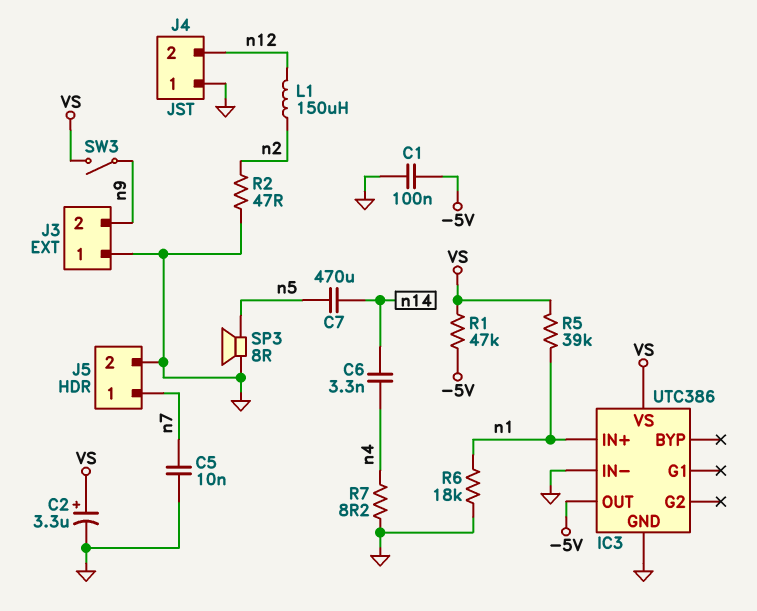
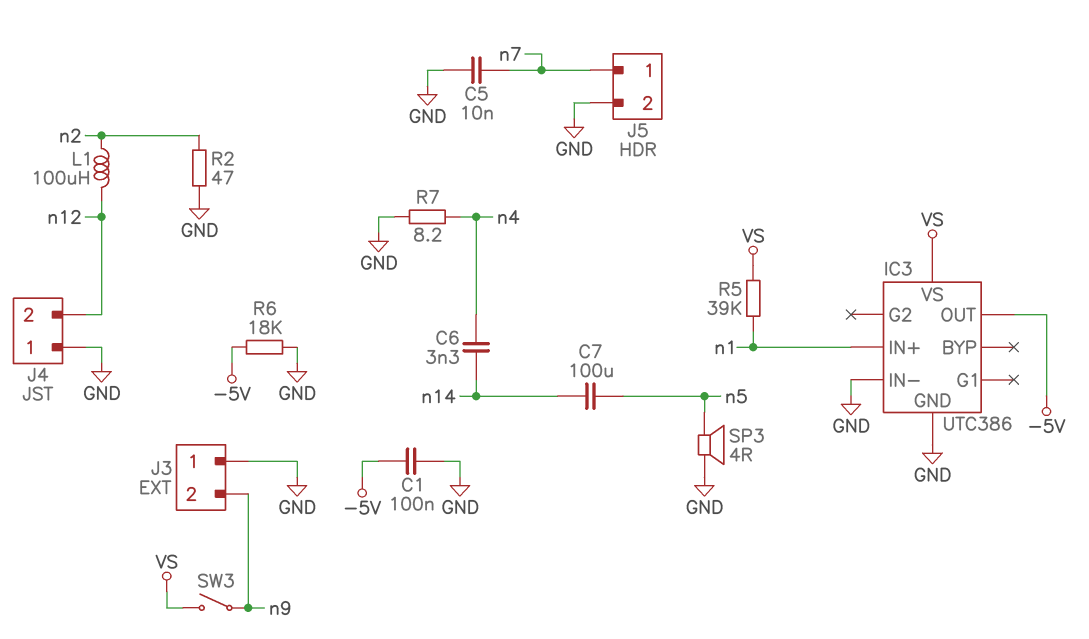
C2: 3.3uF (plus VS, minus GND) -> none
C7: 470uF (n5, n14) -> 100uF (n5, n14)
L1: 150uH (n2, n12) -> 100uH (n2, n12)
R1: 47k (-5V, VS) -> none
R6: 18k (GND, n1) -> 18k (-5V, GND)
SP3: speaker 8R (GND, n5) -> speaker 4R (GND, n5)

